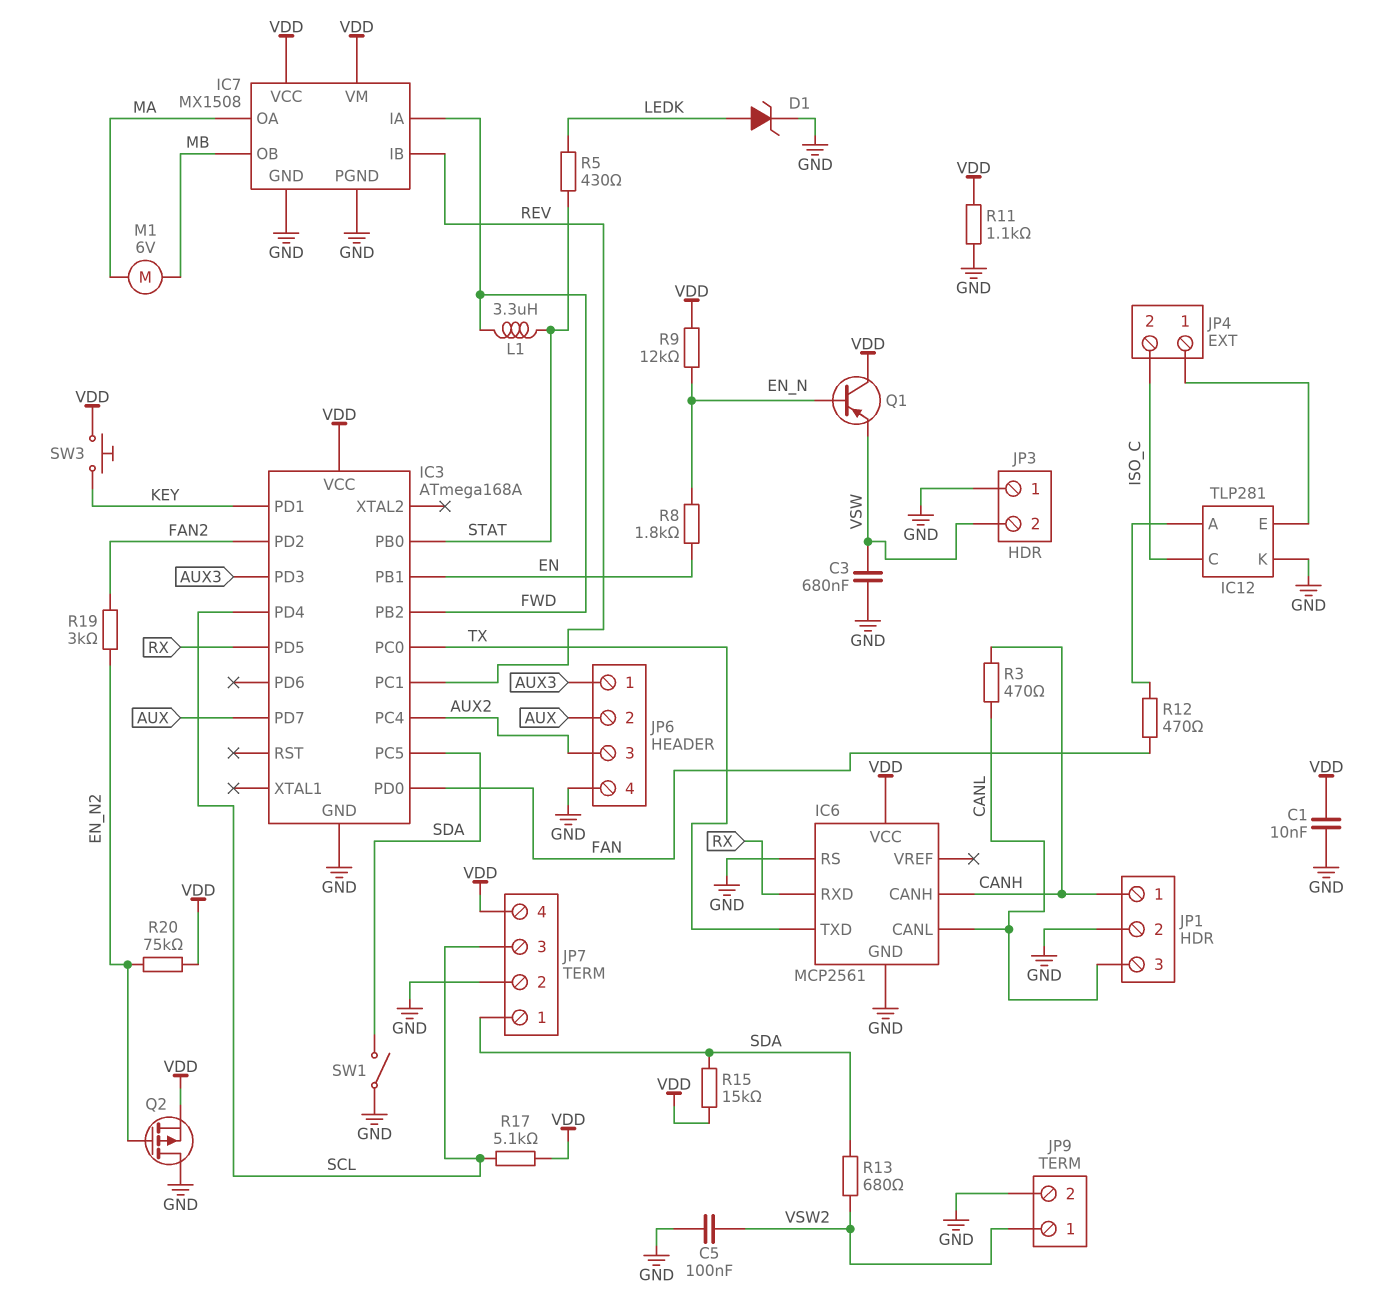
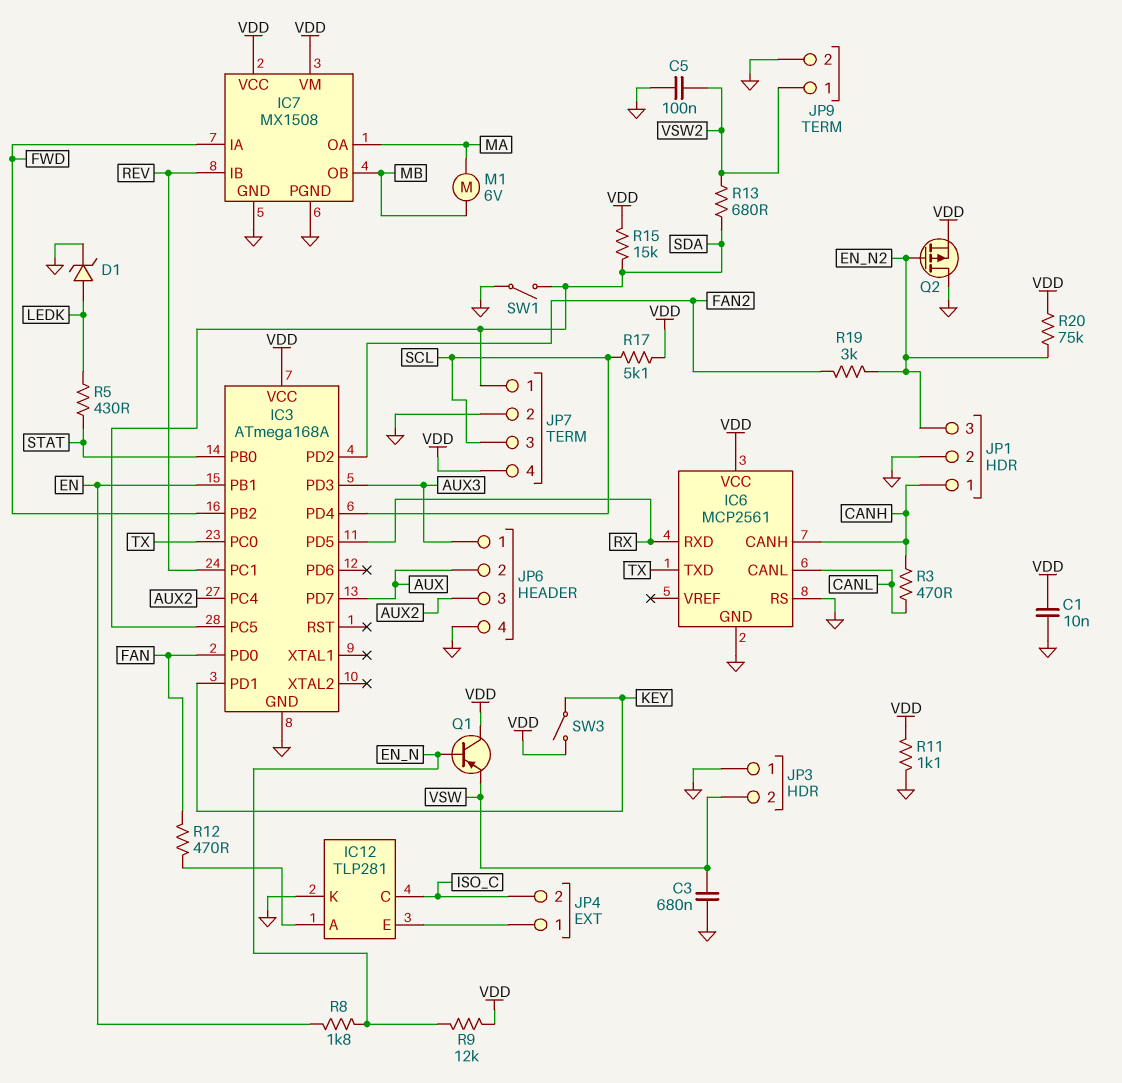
JP1 pin 3: CANL -> EN_N2
L1: 3.3uH (FWD, STAT) -> none
SW3: button (KEY, VDD) -> switch (KEY, VDD)

